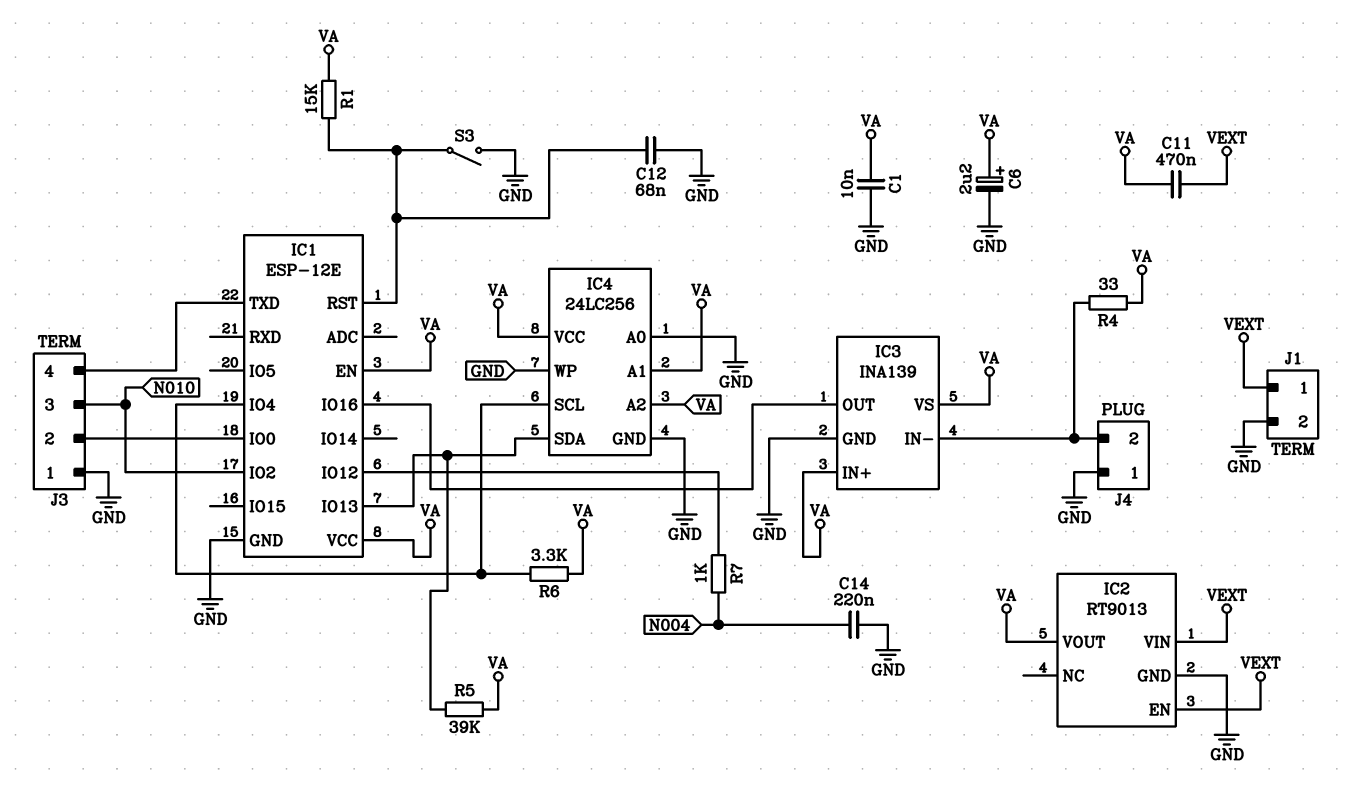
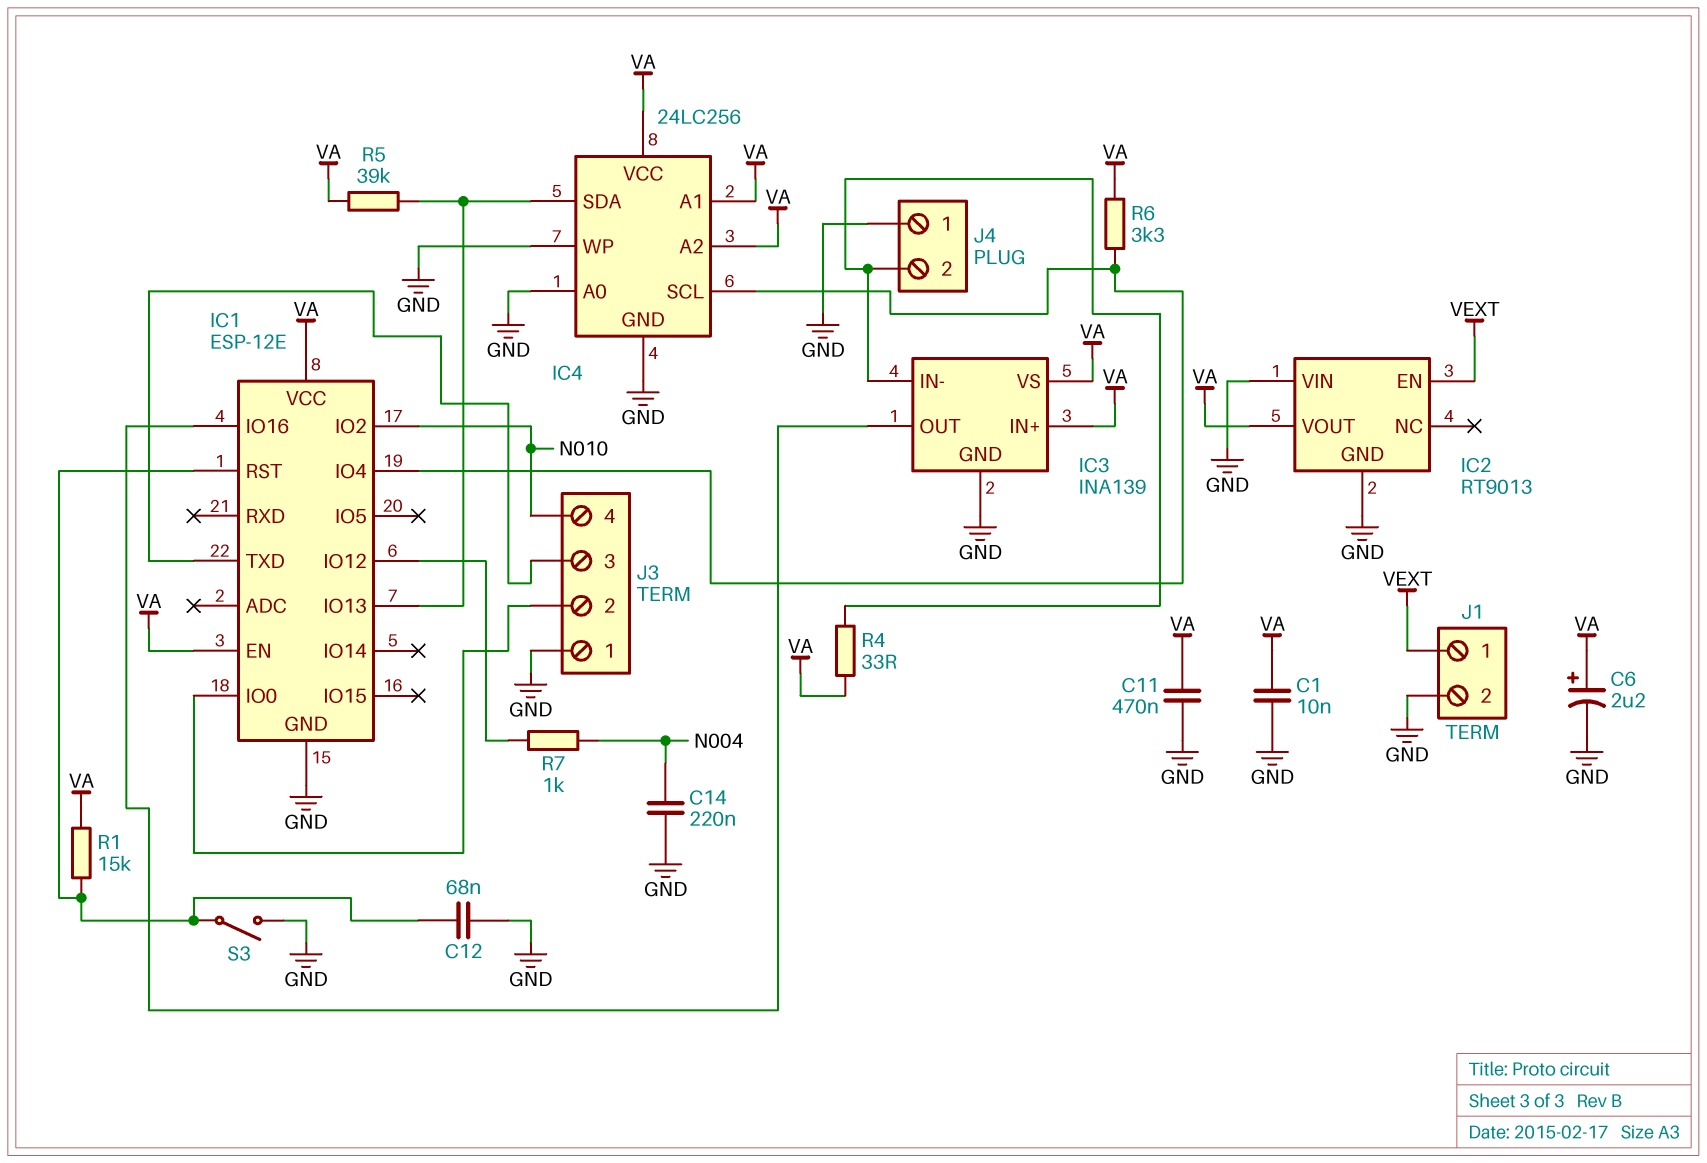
C11: 470nF (VA, VEXT) -> 470nF (GND, VA)
IC2 pin VIN: VEXT -> GND
J3 pin 3: N010 -> IC1/TXD
J3 pin 4: IC1/TXD -> N010

